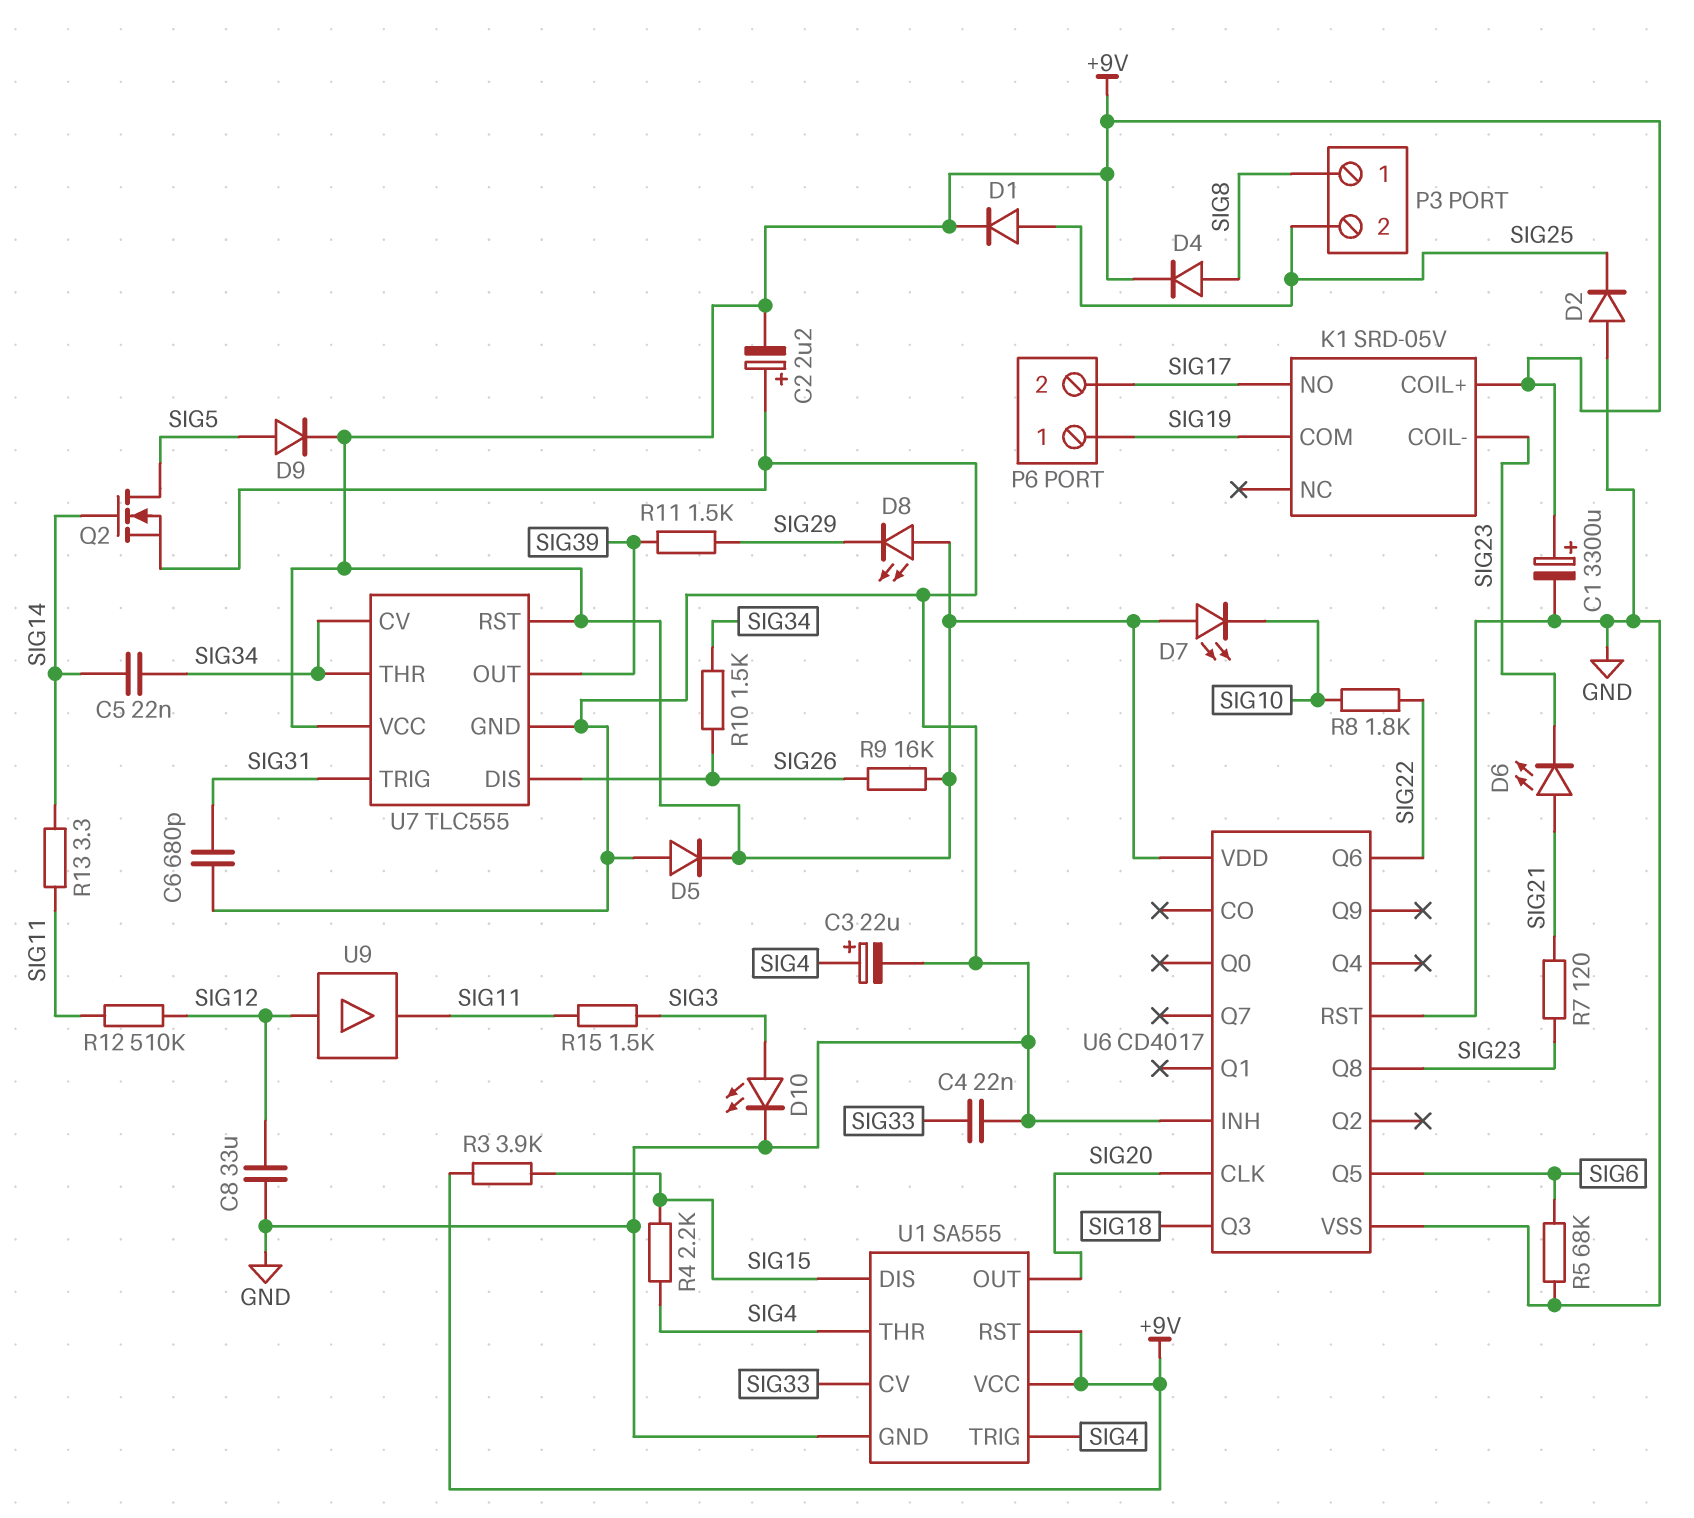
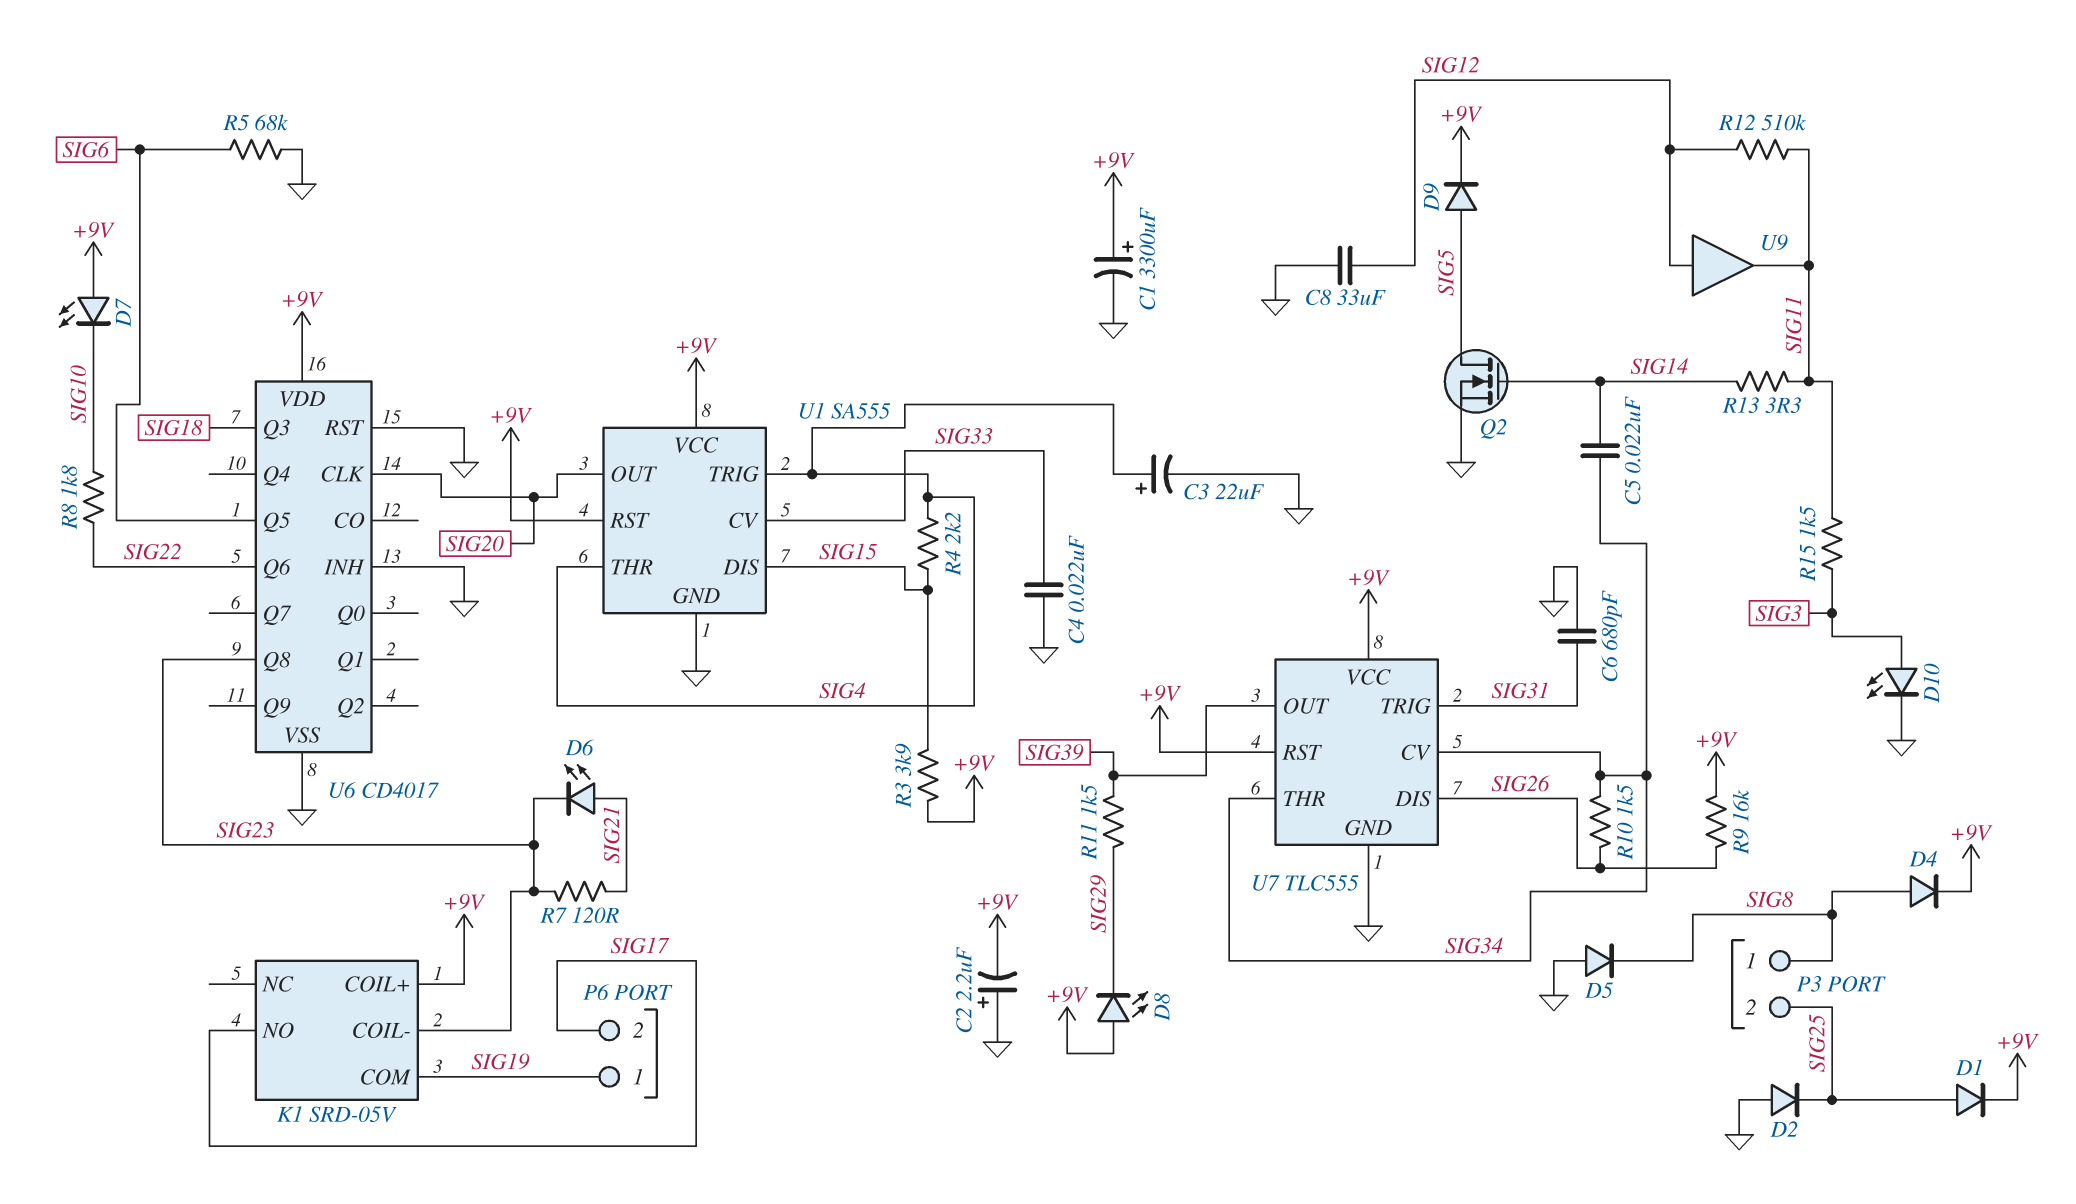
D5: diode (A GND, K +9V) -> diode (A GND, K SIG8)

